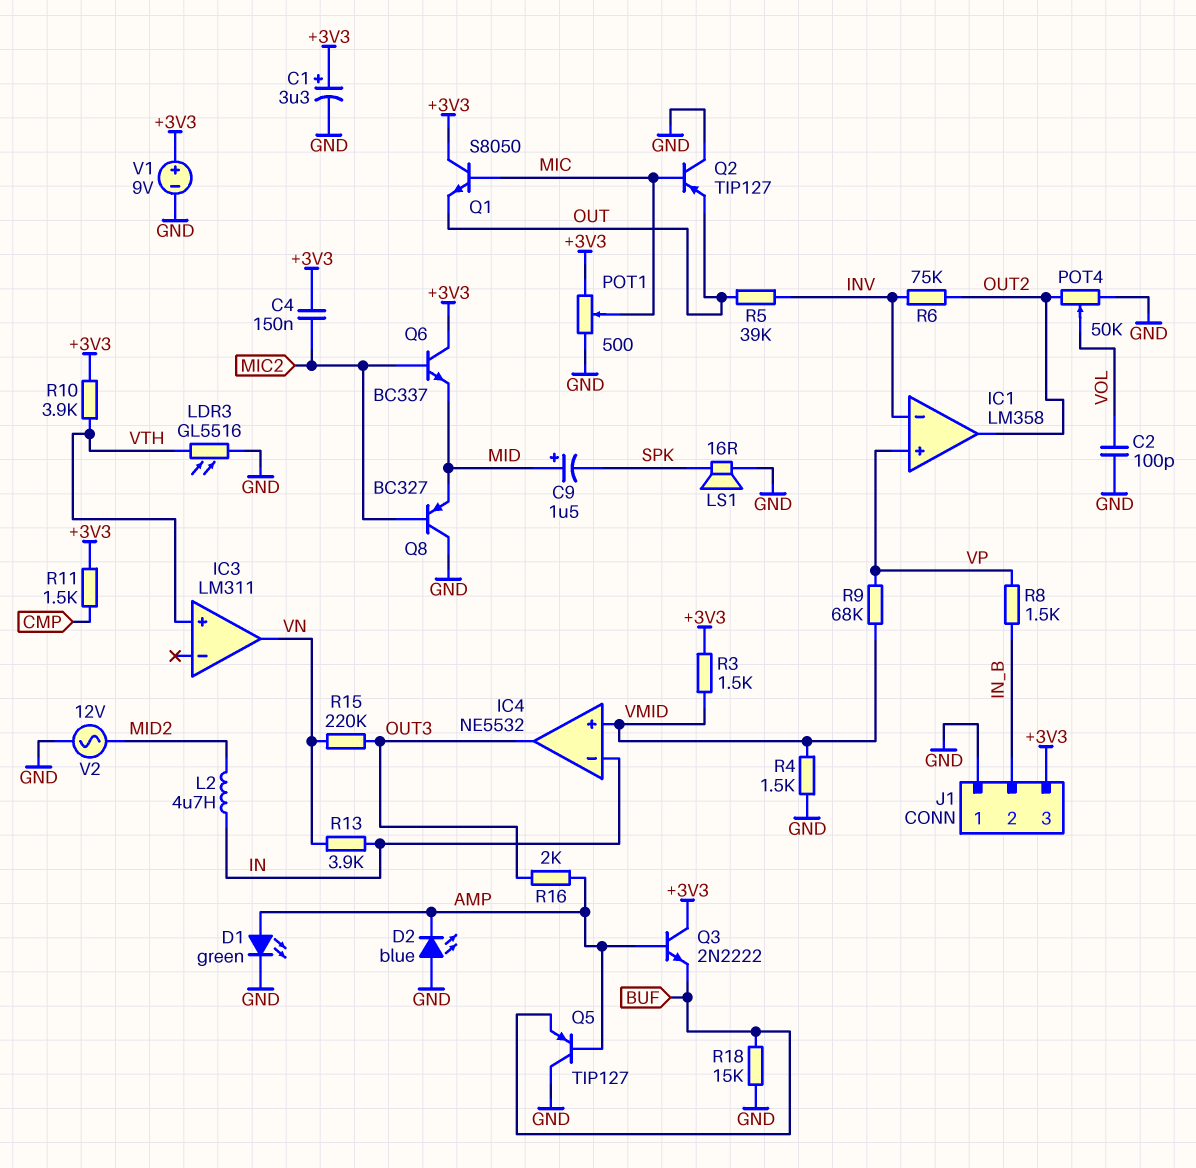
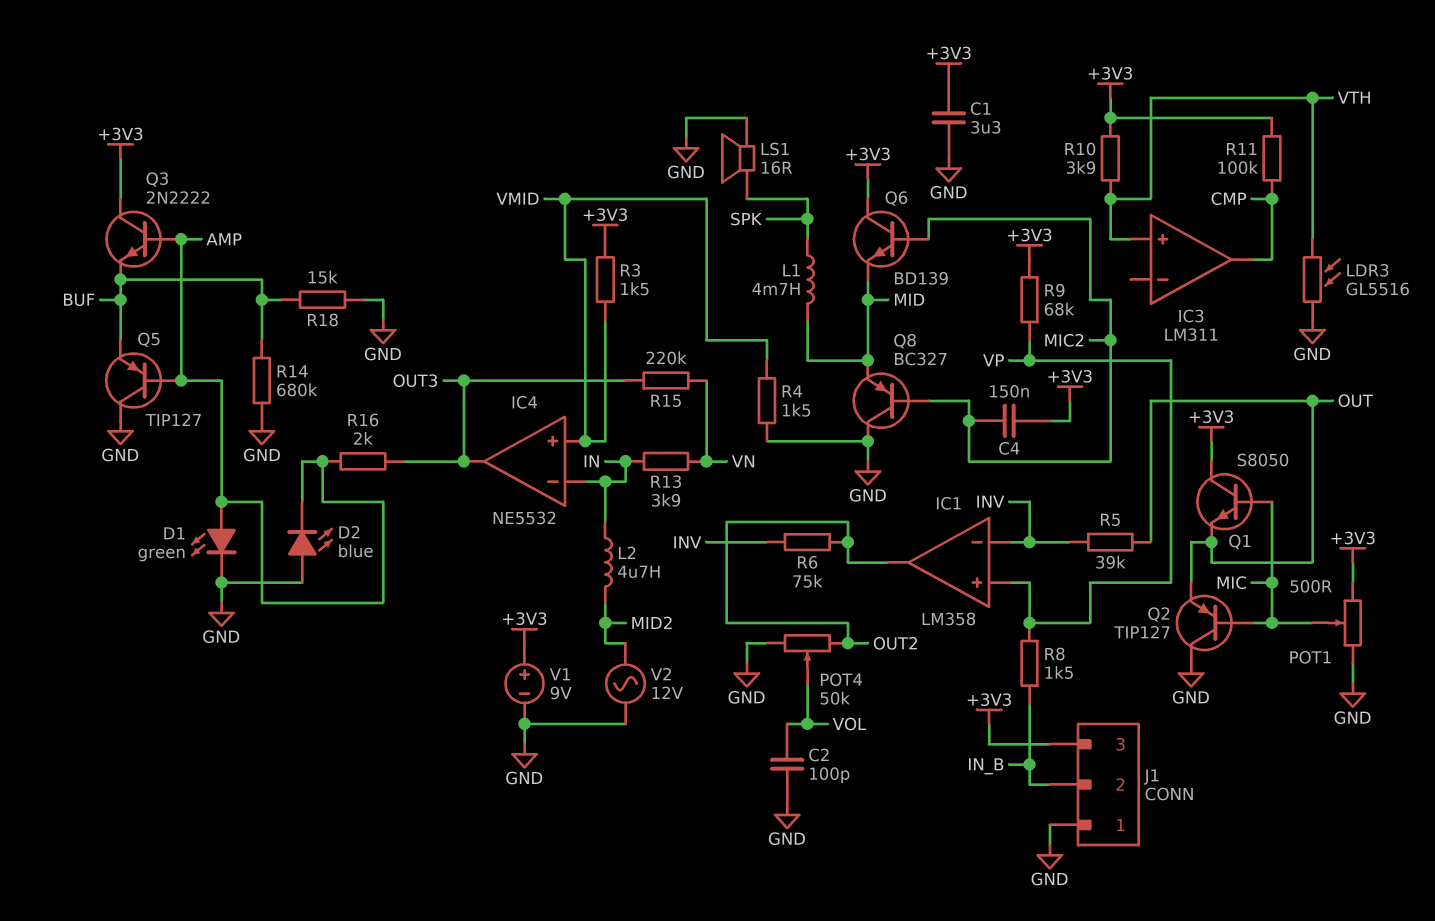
C1: 3.3uF (plus +3V3, minus GND) -> 3.3uF (+3V3, GND)
C9: 1.5uF (plus MID, minus SPK) -> none
IC3 pin out: VN -> CMP
L1: none -> 4.7mH (MID, SPK)
Q6: NPN BC337 (B MIC2, C +3V3, E MID) -> NPN BD139 (B MIC2, C +3V3, E MID)
R9: 68k (VMID, VP) -> 68k (+3V3, VP)
R11: 1.5k (+3V3, CMP) -> 100k (+3V3, CMP)
R14: none -> 680k (BUF, GND)

